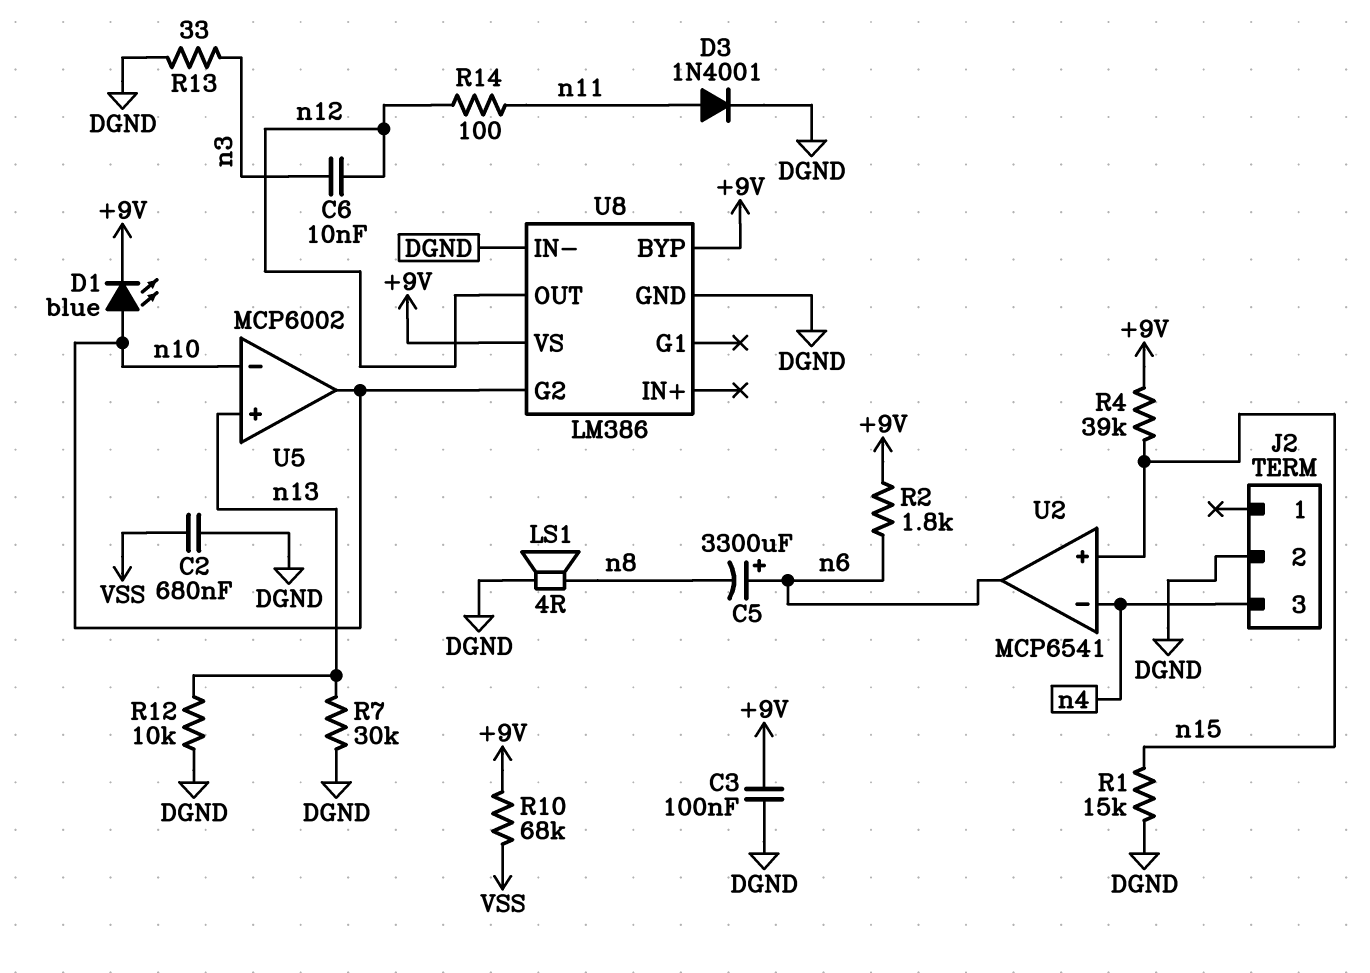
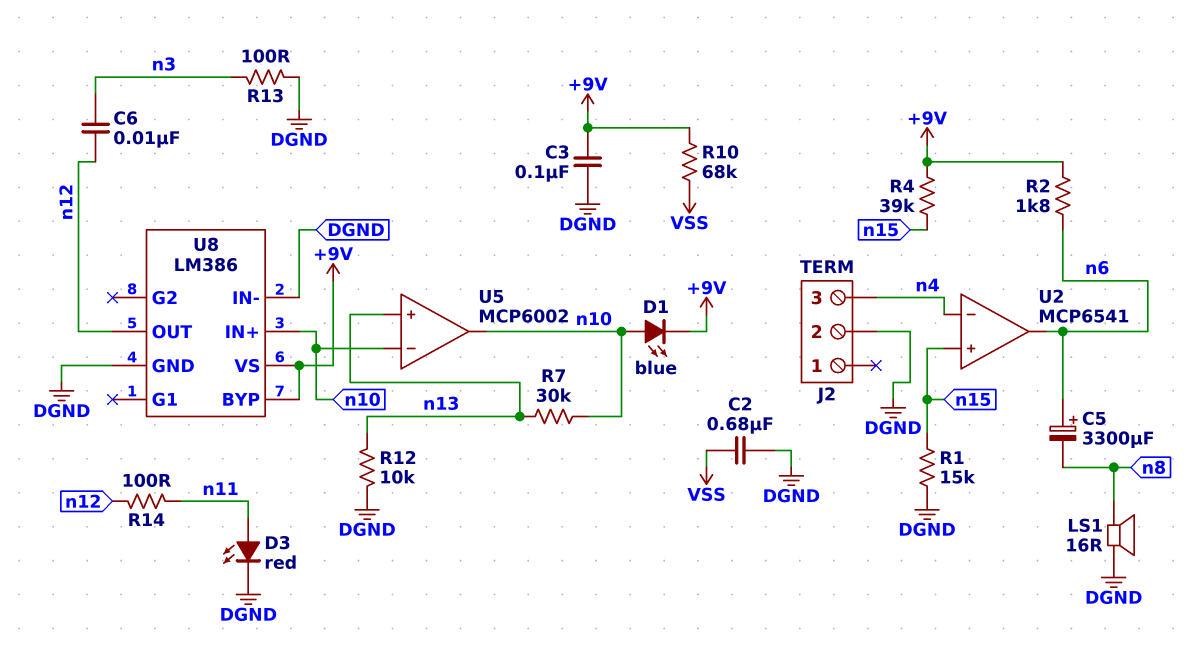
D3: diode 1N4001 (A n11, K DGND) -> LED red (A n11, K DGND)
LS1: speaker 4R (DGND, n8) -> speaker 16R (DGND, n8)
R7: 30k (DGND, n13) -> 30k (n10, n13)
R13: 33 (DGND, n3) -> 100 (DGND, n3)
U8 pin G2: n10 -> none
U8 pin IN+: none -> n10

